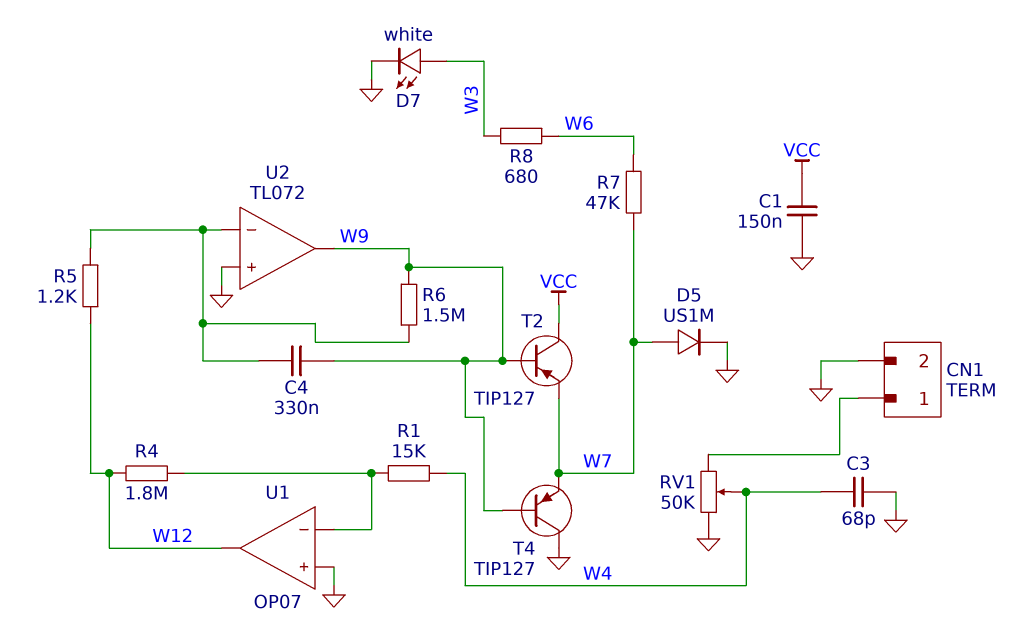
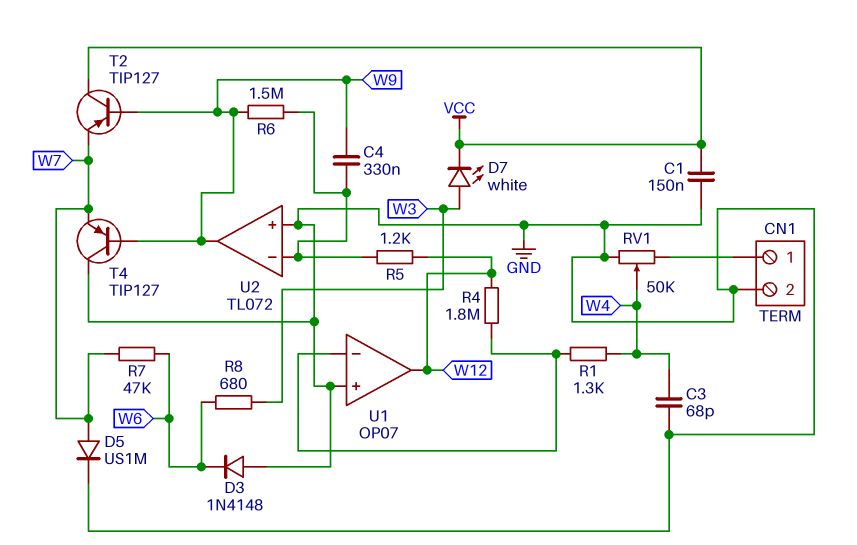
D3: none -> diode 1N4148 (A GND, K W6)
D7: LED white (A W3, K GND) -> LED white (A W3, K VCC)
R1: 15k (U1/in-, W4) -> 1.3k (U1/in-, W4)

